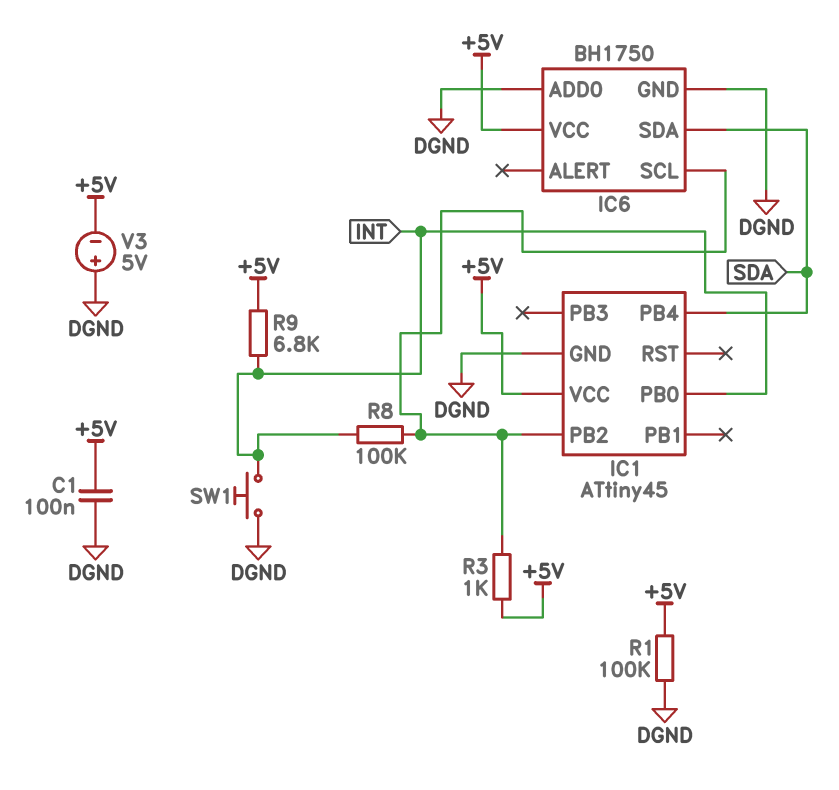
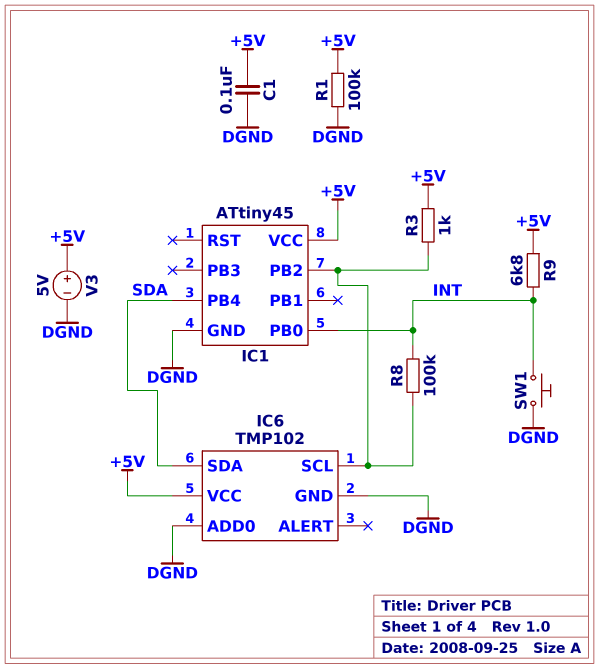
IC6: BH1750 -> TMP102
V3: 5V (plus DGND, minus +5V) -> 5V (plus +5V, minus DGND)

